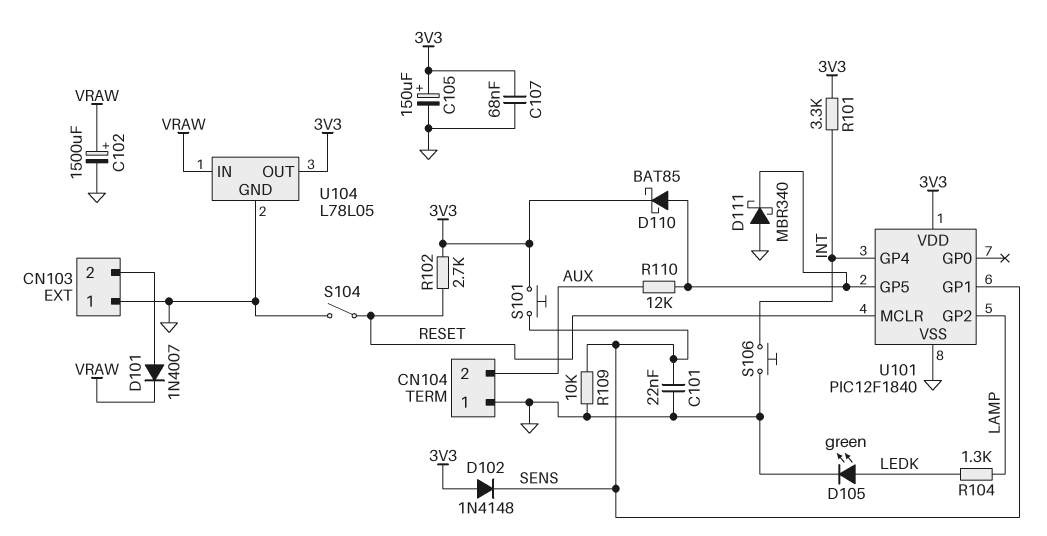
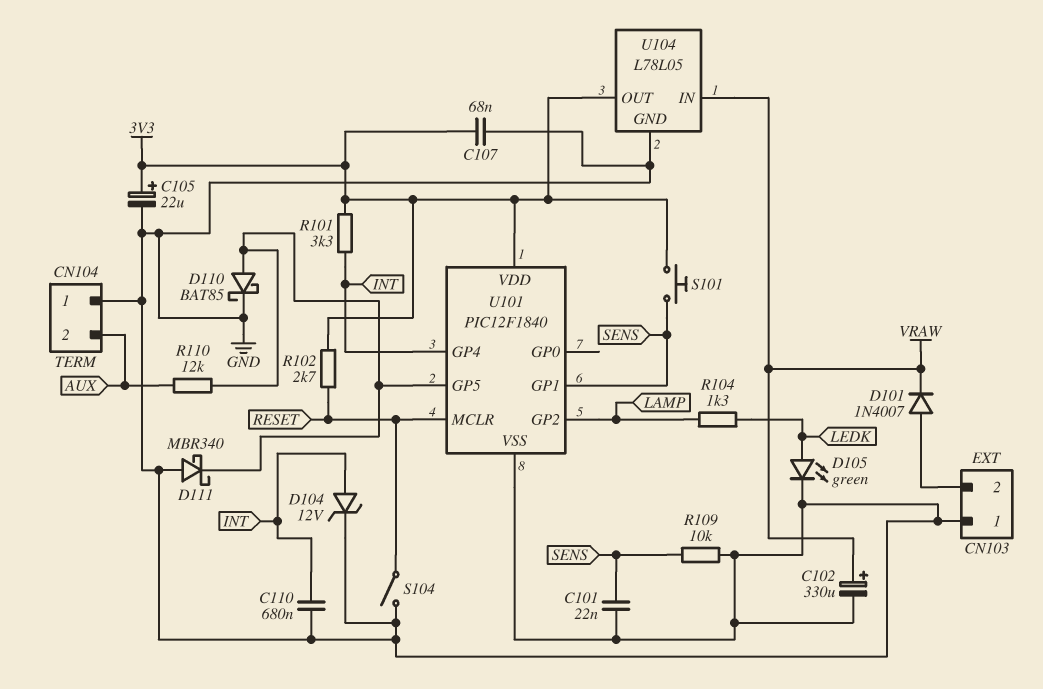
C102: 1500uF (plus VRAW, minus GND) -> 330uF (plus VRAW, minus GND)
C105: 150uF (plus 3V3, minus GND) -> 22uF (plus 3V3, minus GND)
C110: none -> 680nF (GND, INT)
D102: diode 1N4148 (A 3V3, K SENS) -> none
D104: none -> zener 12V (A INT, K GND)
D110: schottky BAT85 (A U101/GP5, K 3V3) -> schottky BAT85 (A U101/GP5, K GND)
S106: button (GND, INT) -> none

